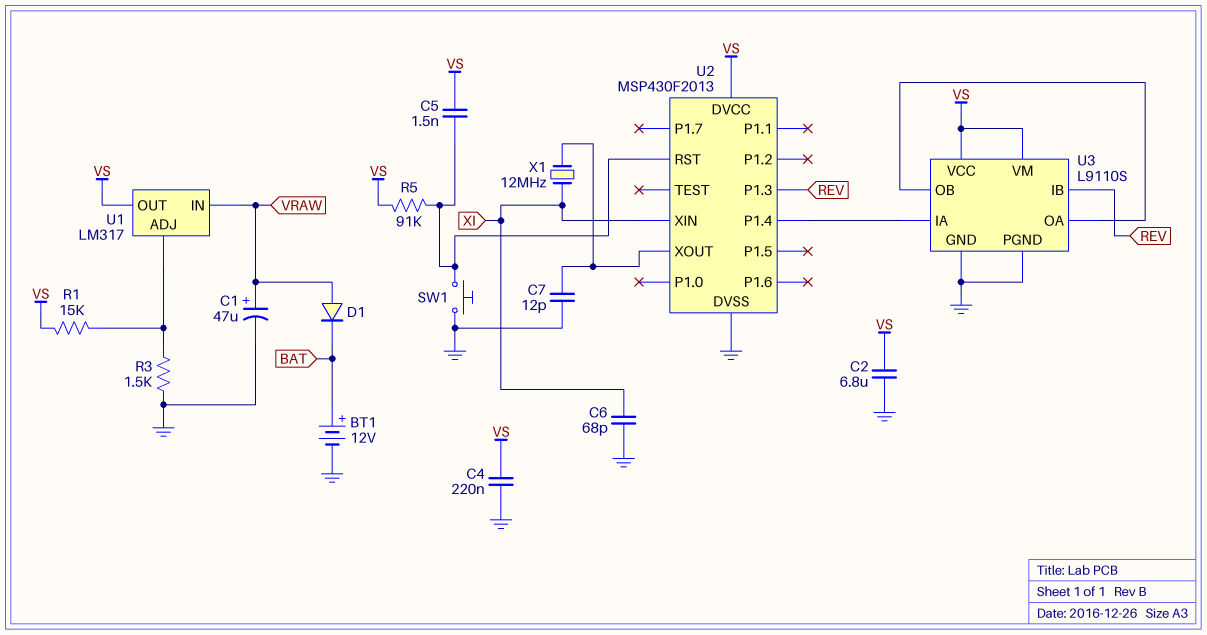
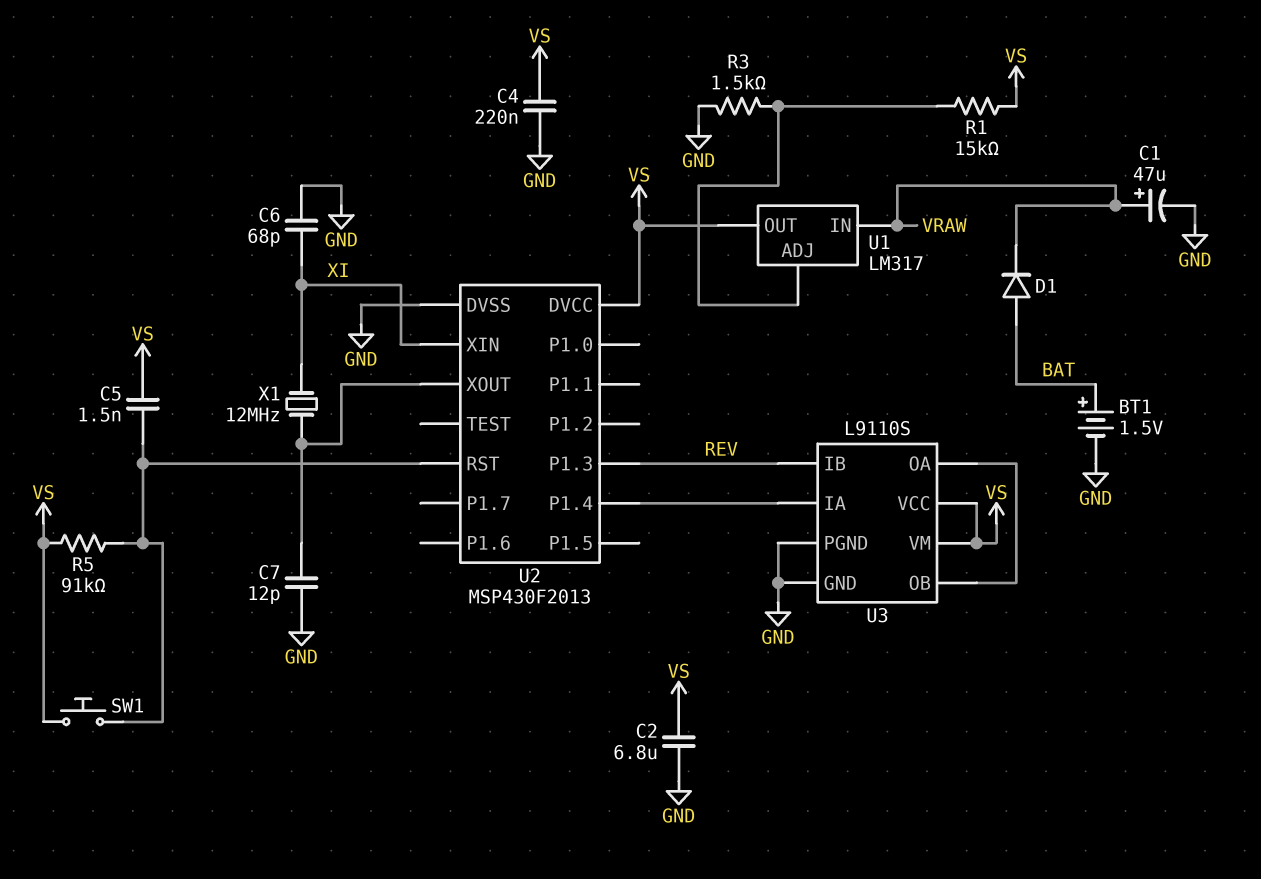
BT1: 12V (plus BAT, minus GND) -> 1.5V (plus BAT, minus GND)
D1: diode (A VRAW, K BAT) -> diode (A BAT, K VRAW)
SW1: button (GND, U2/RST) -> button (U2/RST, VS)

